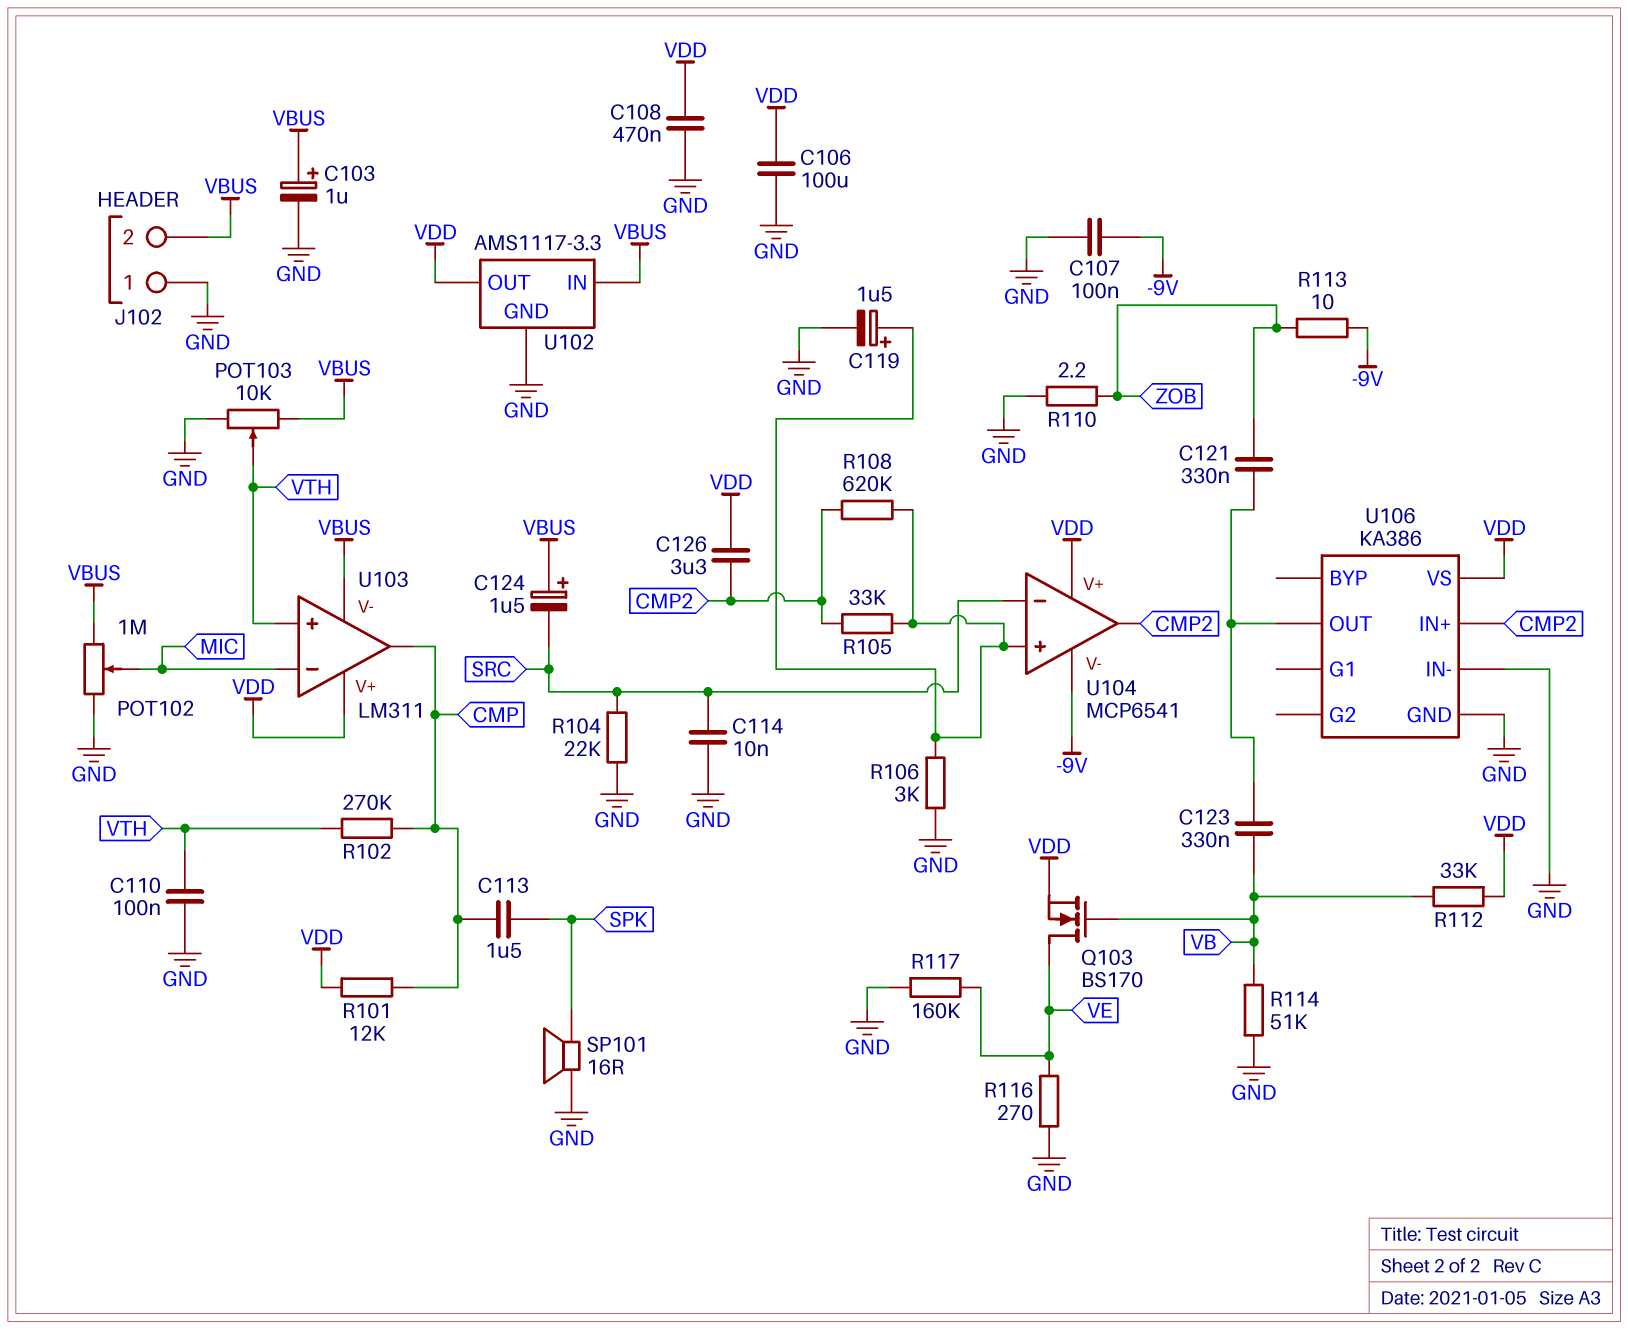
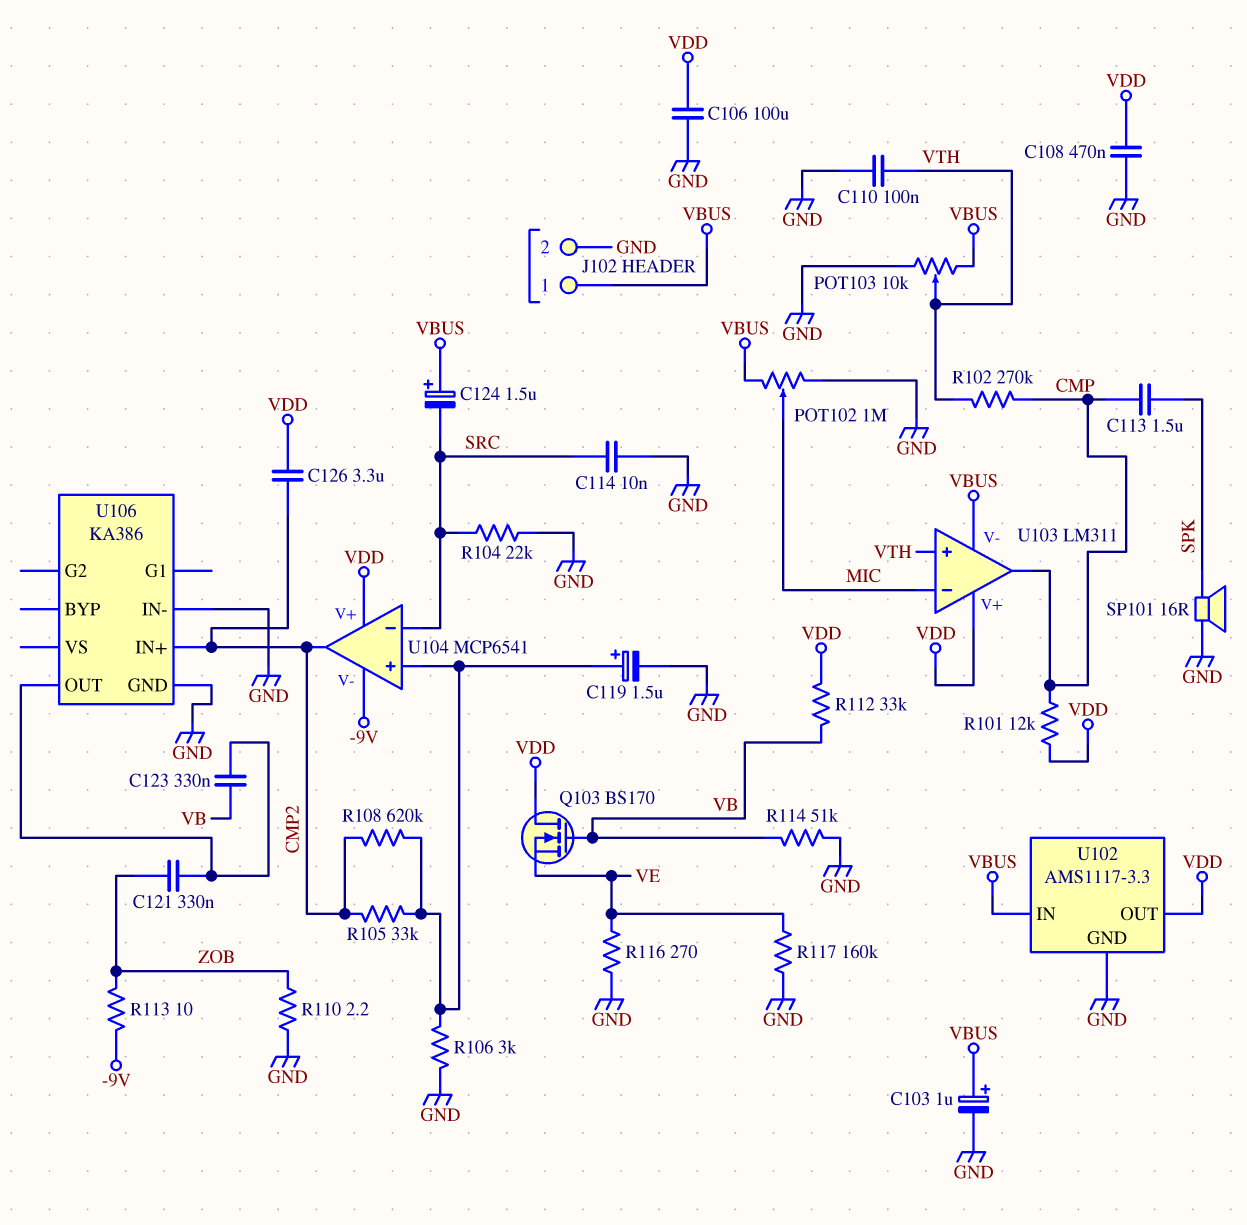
C107: 100nF (-9V, GND) -> none
J102 pin 1: GND -> VBUS
J102 pin 2: VBUS -> GND
Q103: NMOS BS170 (G VB, D VE, S VDD) -> NMOS BS170 (G VB, D VDD, S VE)
U106 pin VS: VDD -> none

